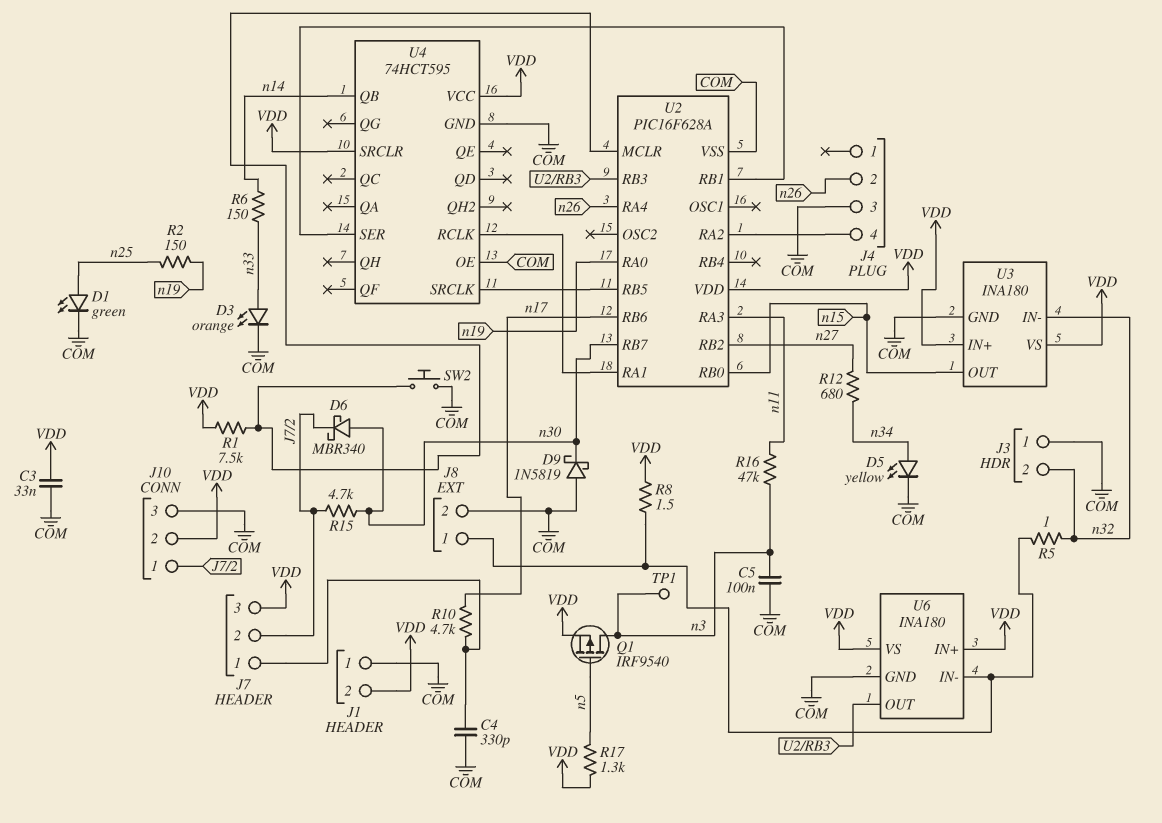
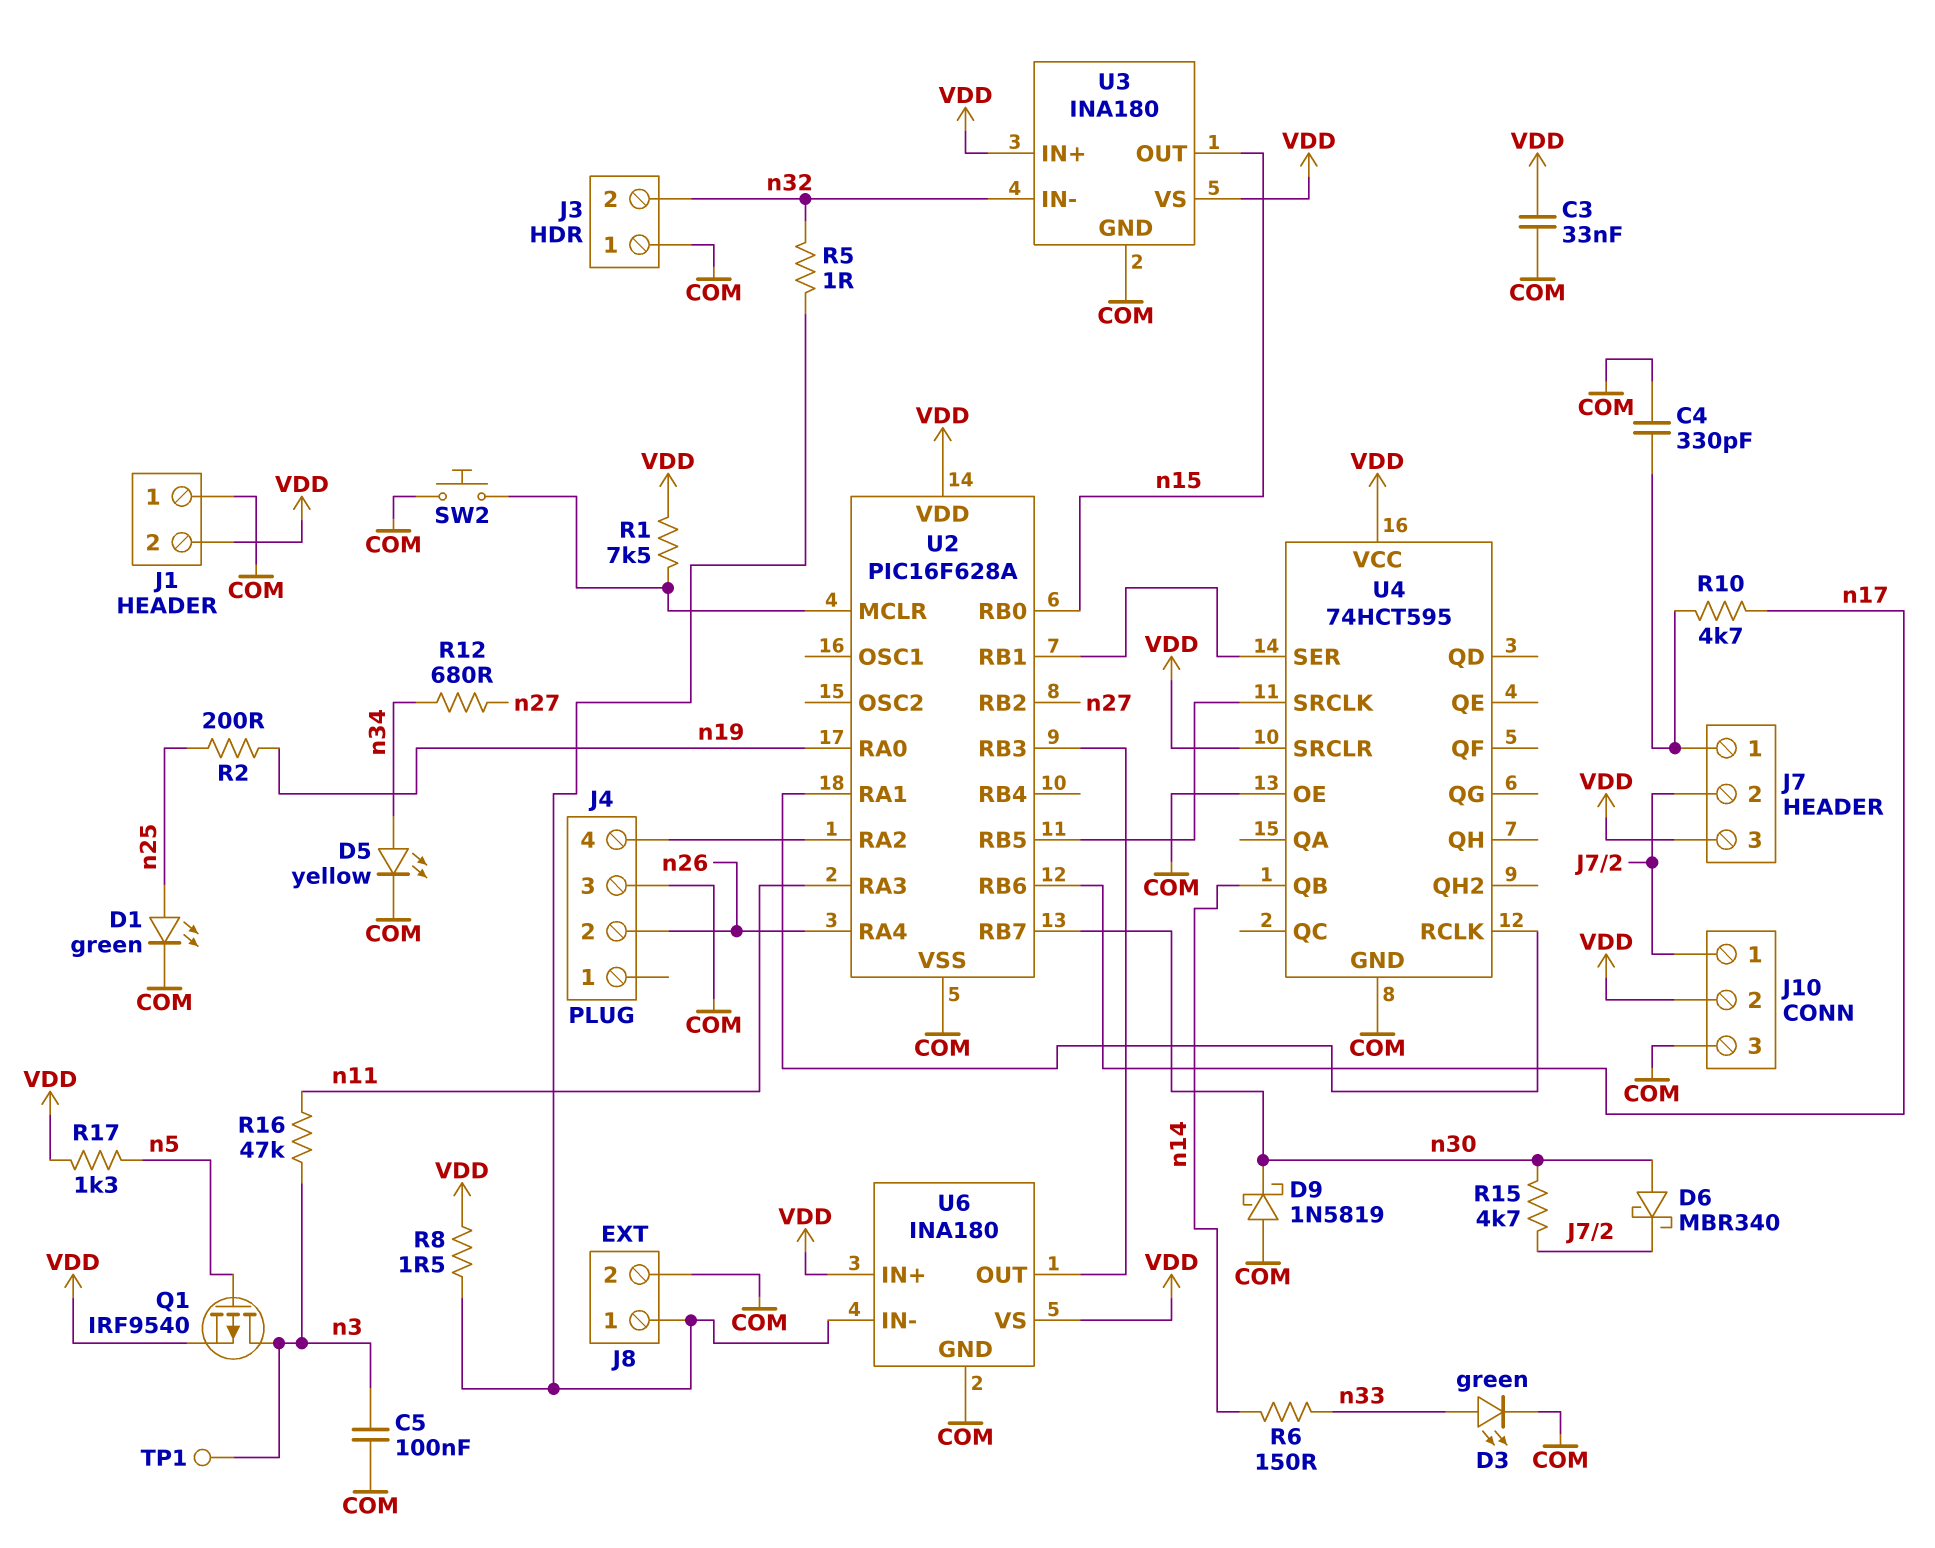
D3: LED orange (A n33, K COM) -> LED green (A n33, K COM)
R2: 150 (n19, n25) -> 200 (n19, n25)

